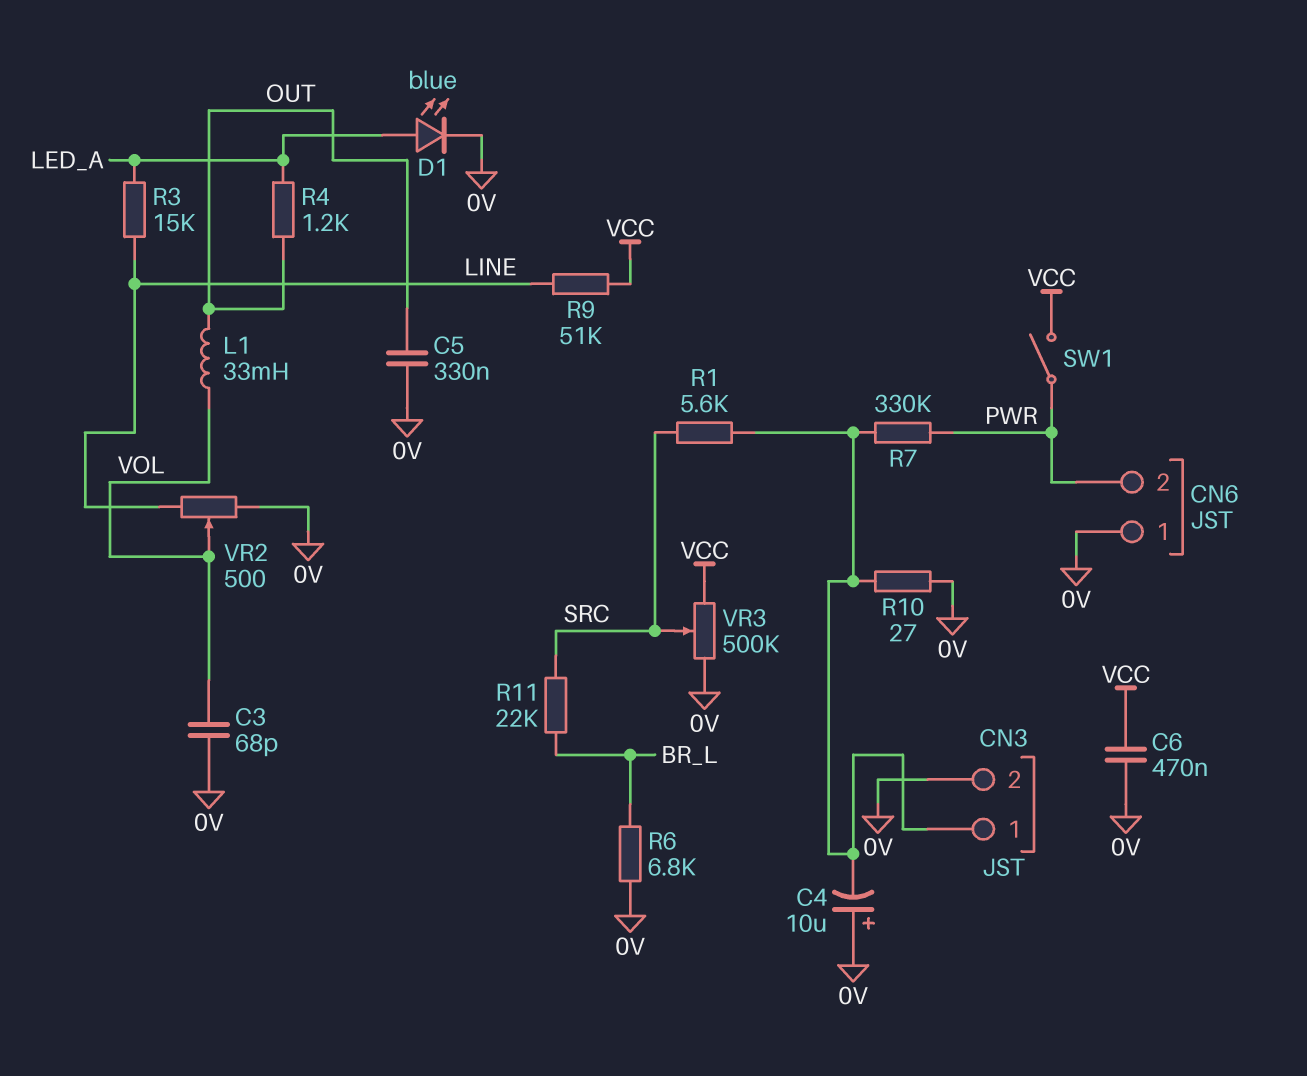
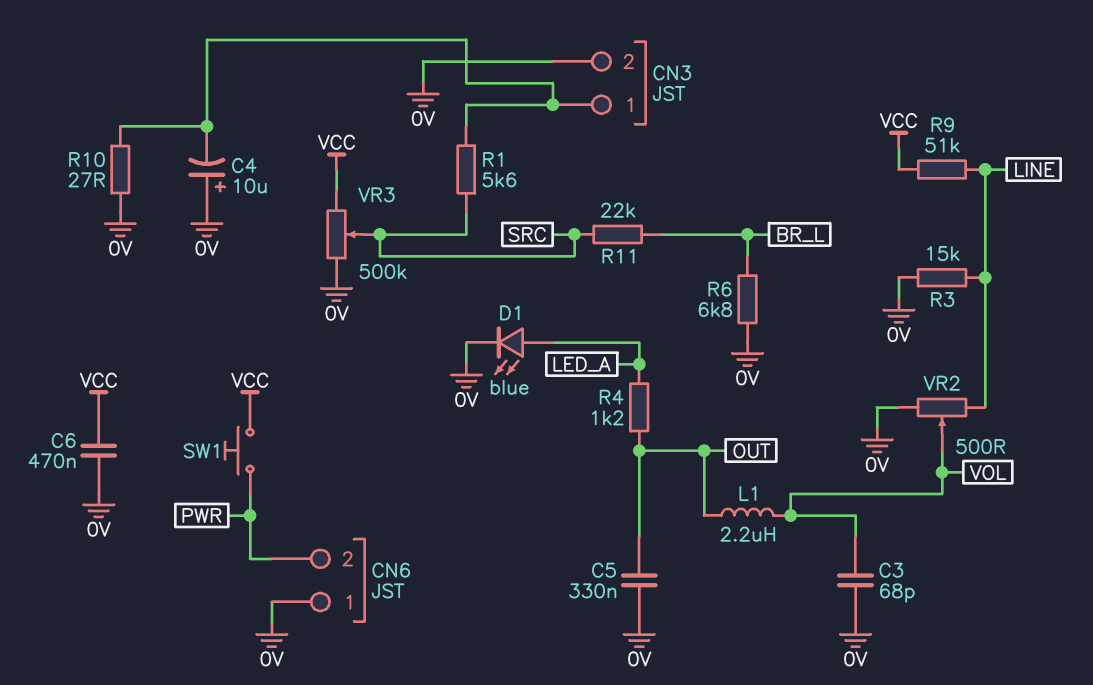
L1: 33mH (OUT, VOL) -> 2.2uH (OUT, VOL)
R3: 15k (LED_A, LINE) -> 15k (0V, LINE)
R7: 330k (CN3/1, PWR) -> none
SW1: switch (PWR, VCC) -> button (PWR, VCC)

